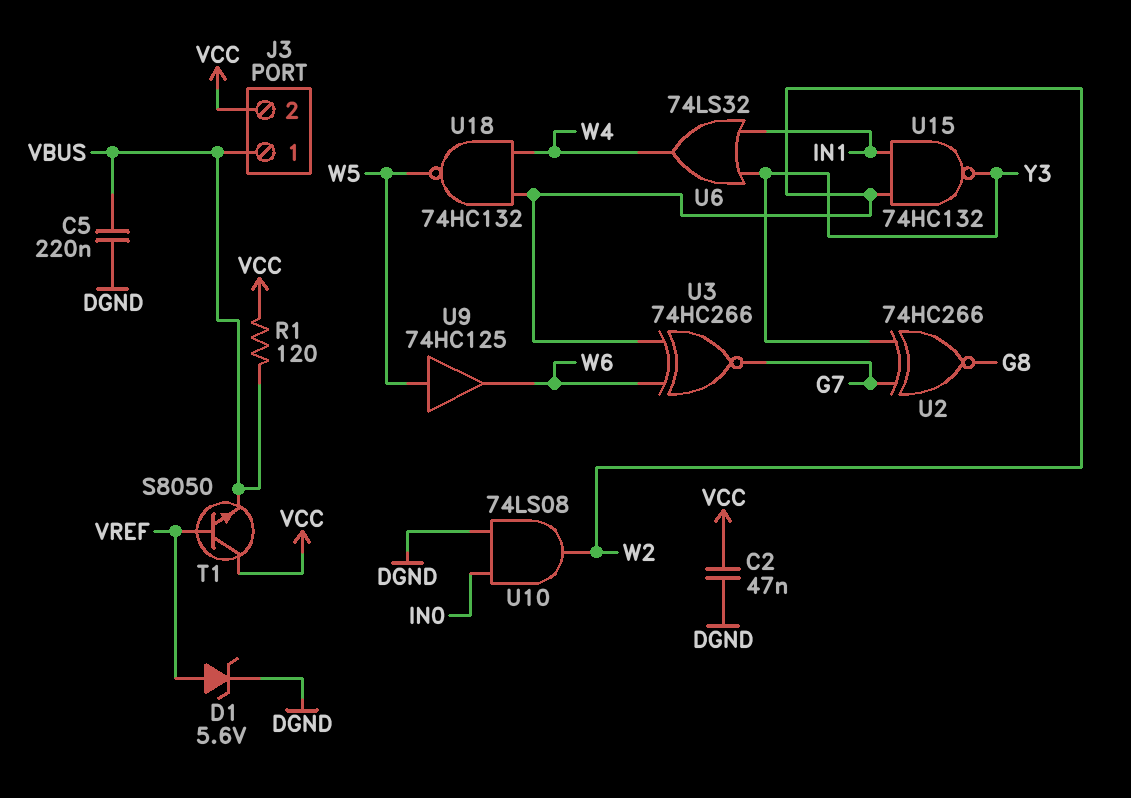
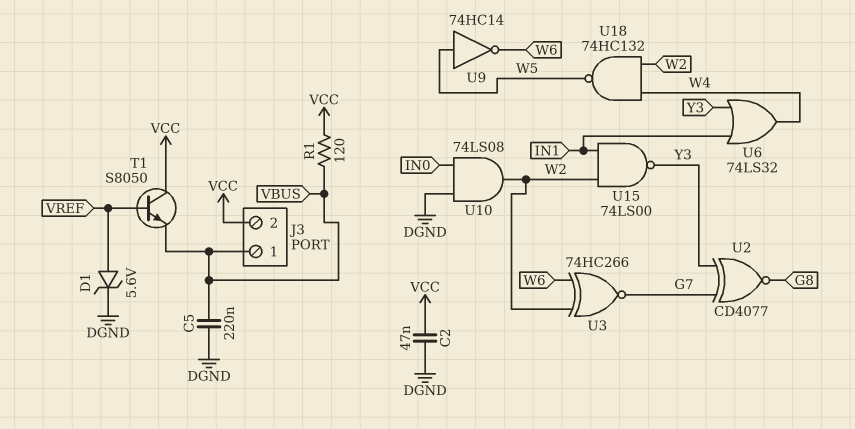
U2: XNOR 74HC266 (in G7, in Y3, out G8) -> XNOR CD4077 (in G7, in Y3, out G8)
U9: buffer 74HC125 (in W5, out W6) -> NOT 74HC14 (in W5, out W6)
U15: NAND 74HC132 (in IN1, in W2, out Y3) -> NAND 74LS00 (in IN1, in W2, out Y3)

